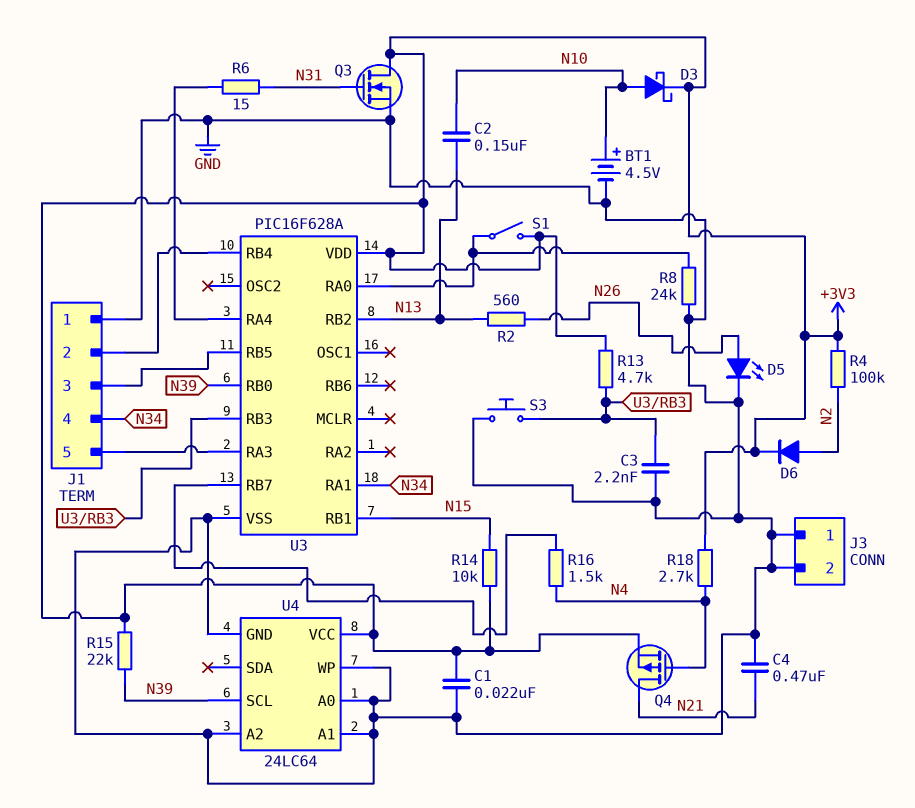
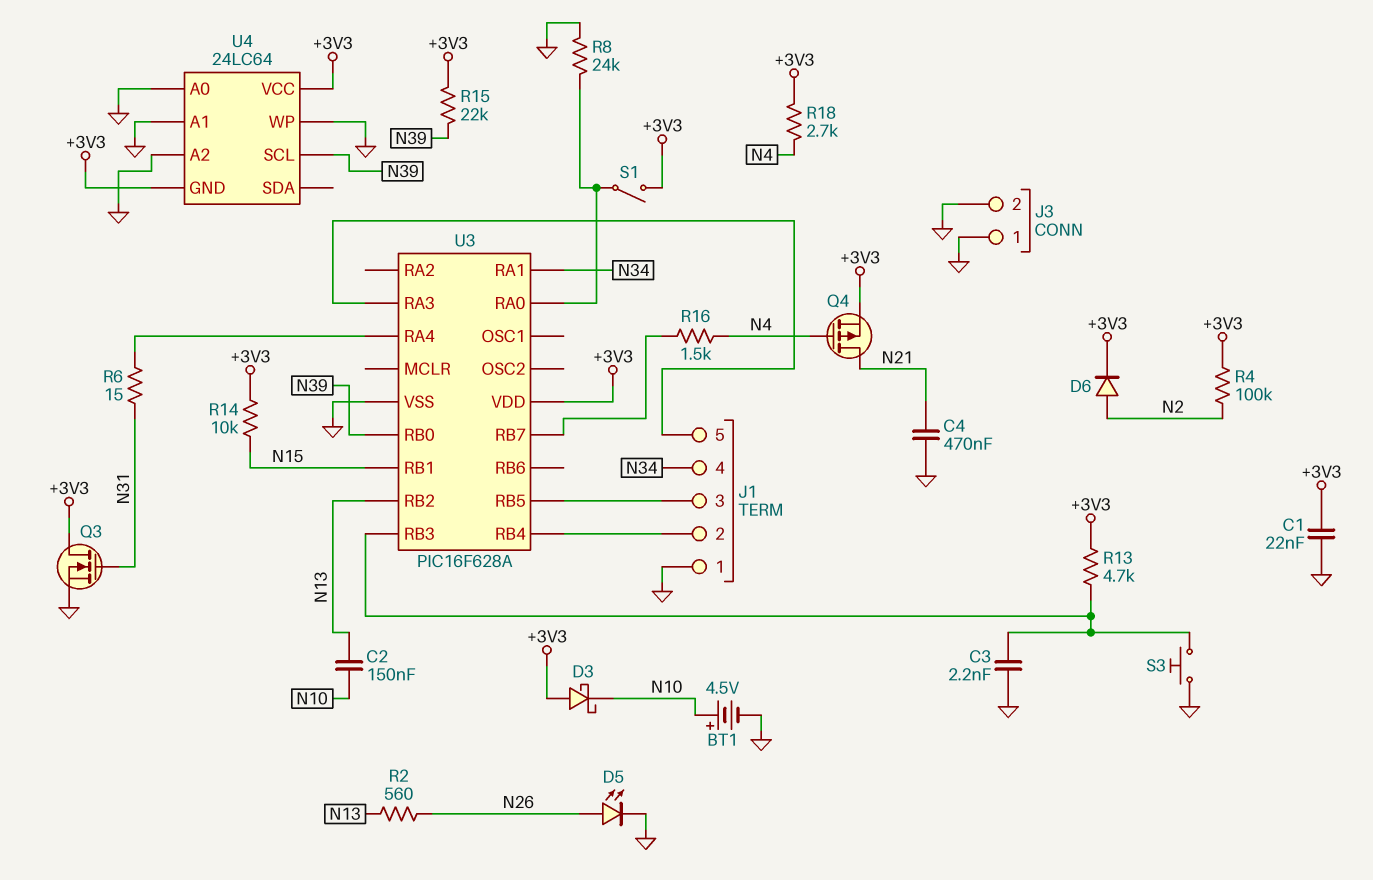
D3: schottky (A N10, K +3V3) -> schottky (A +3V3, K N10)
U4 pin GND: GND -> +3V3

